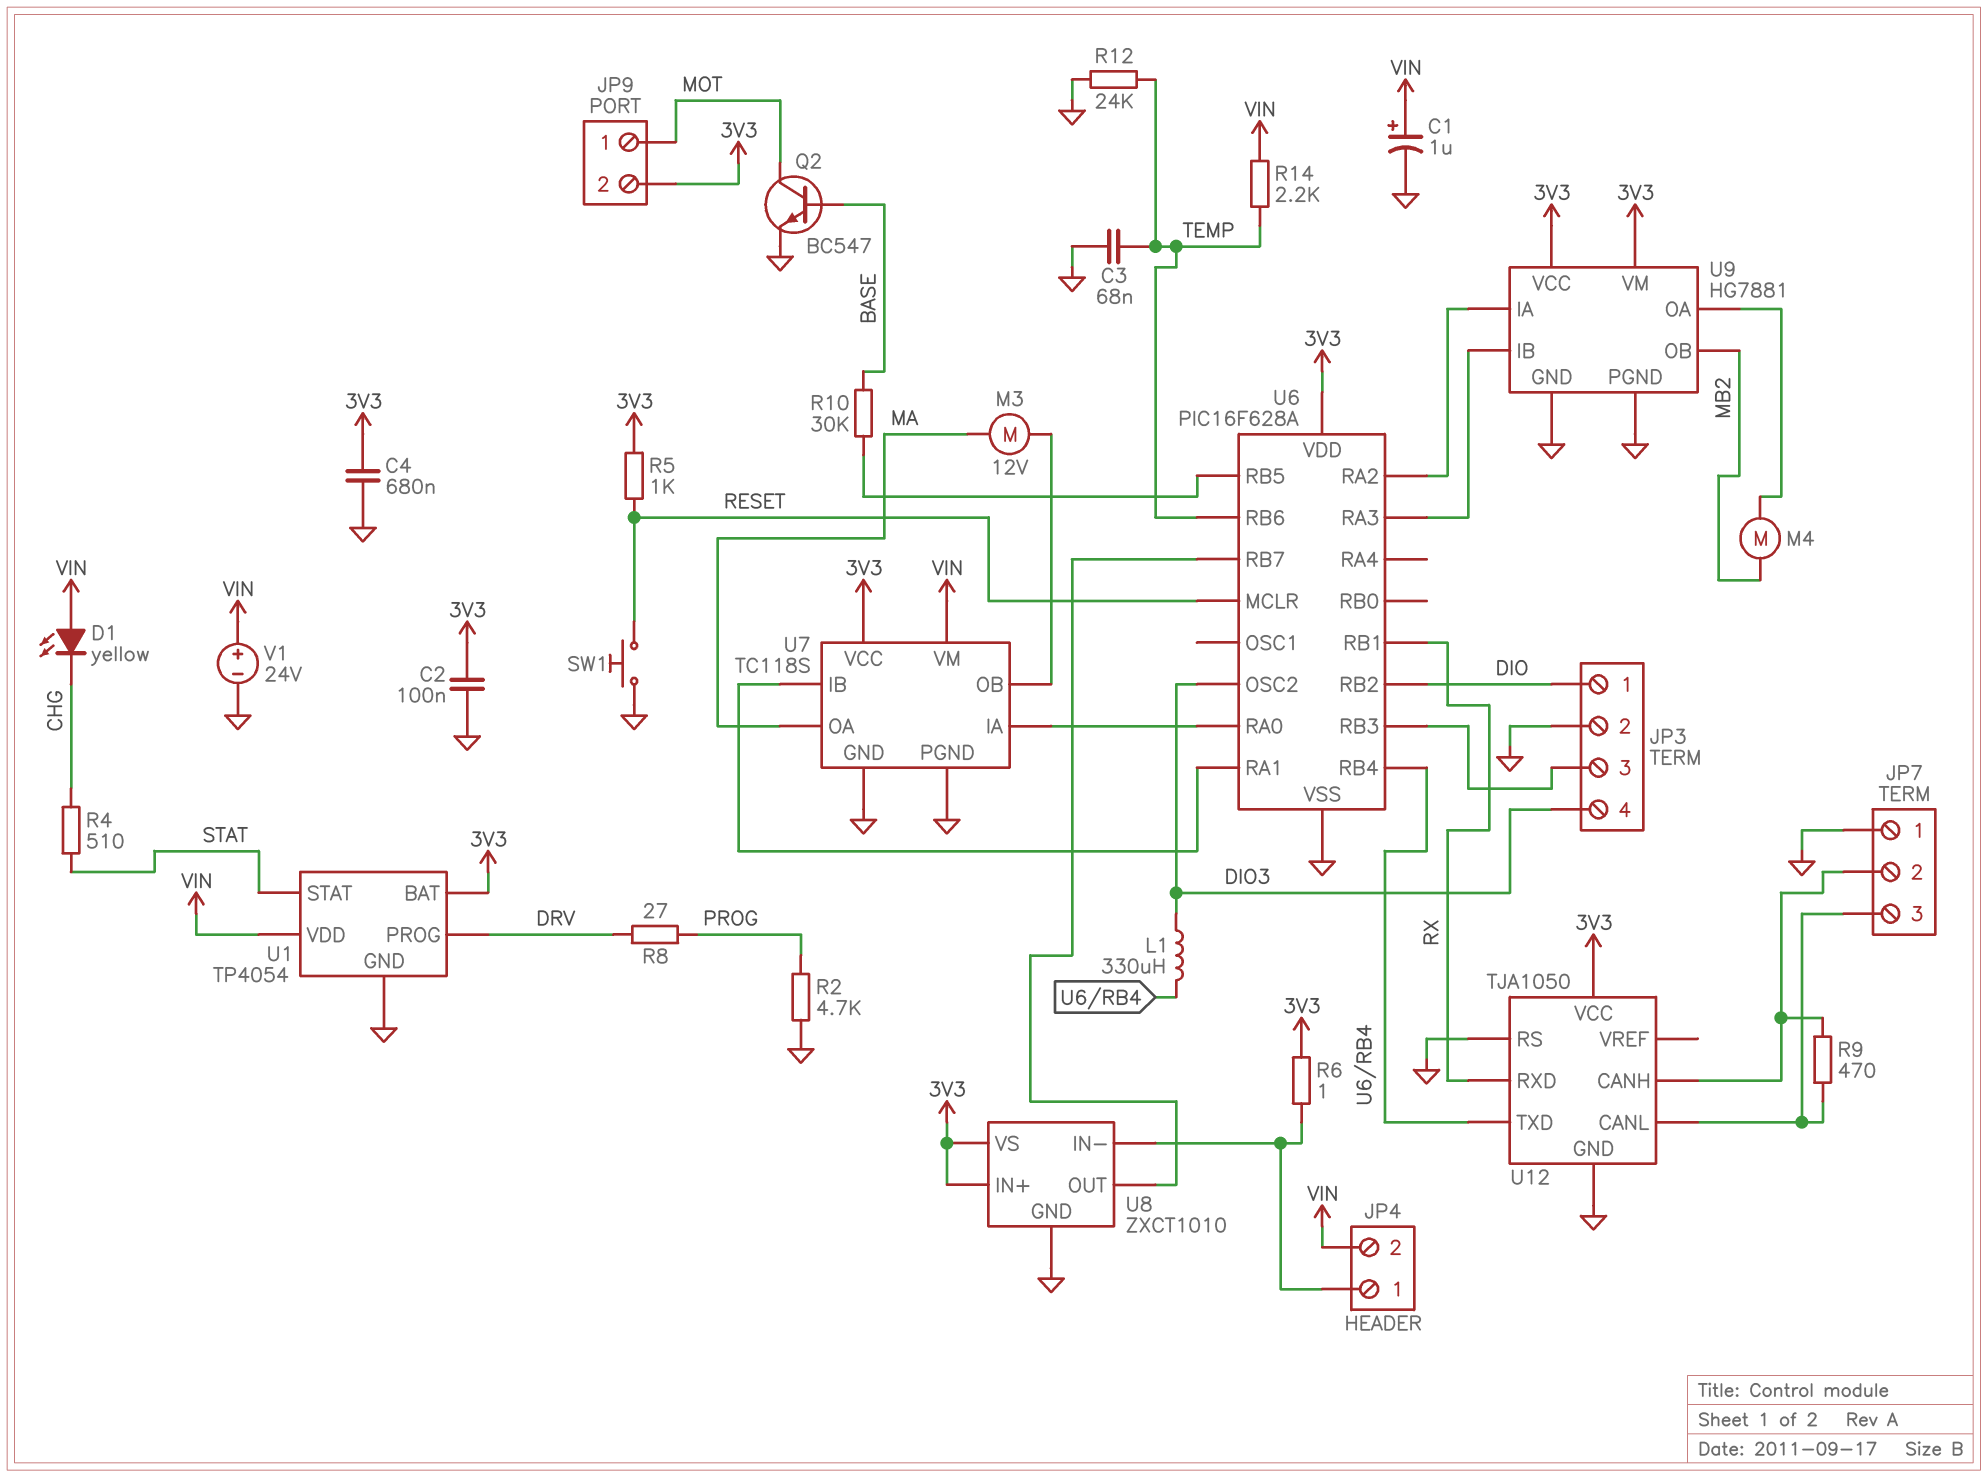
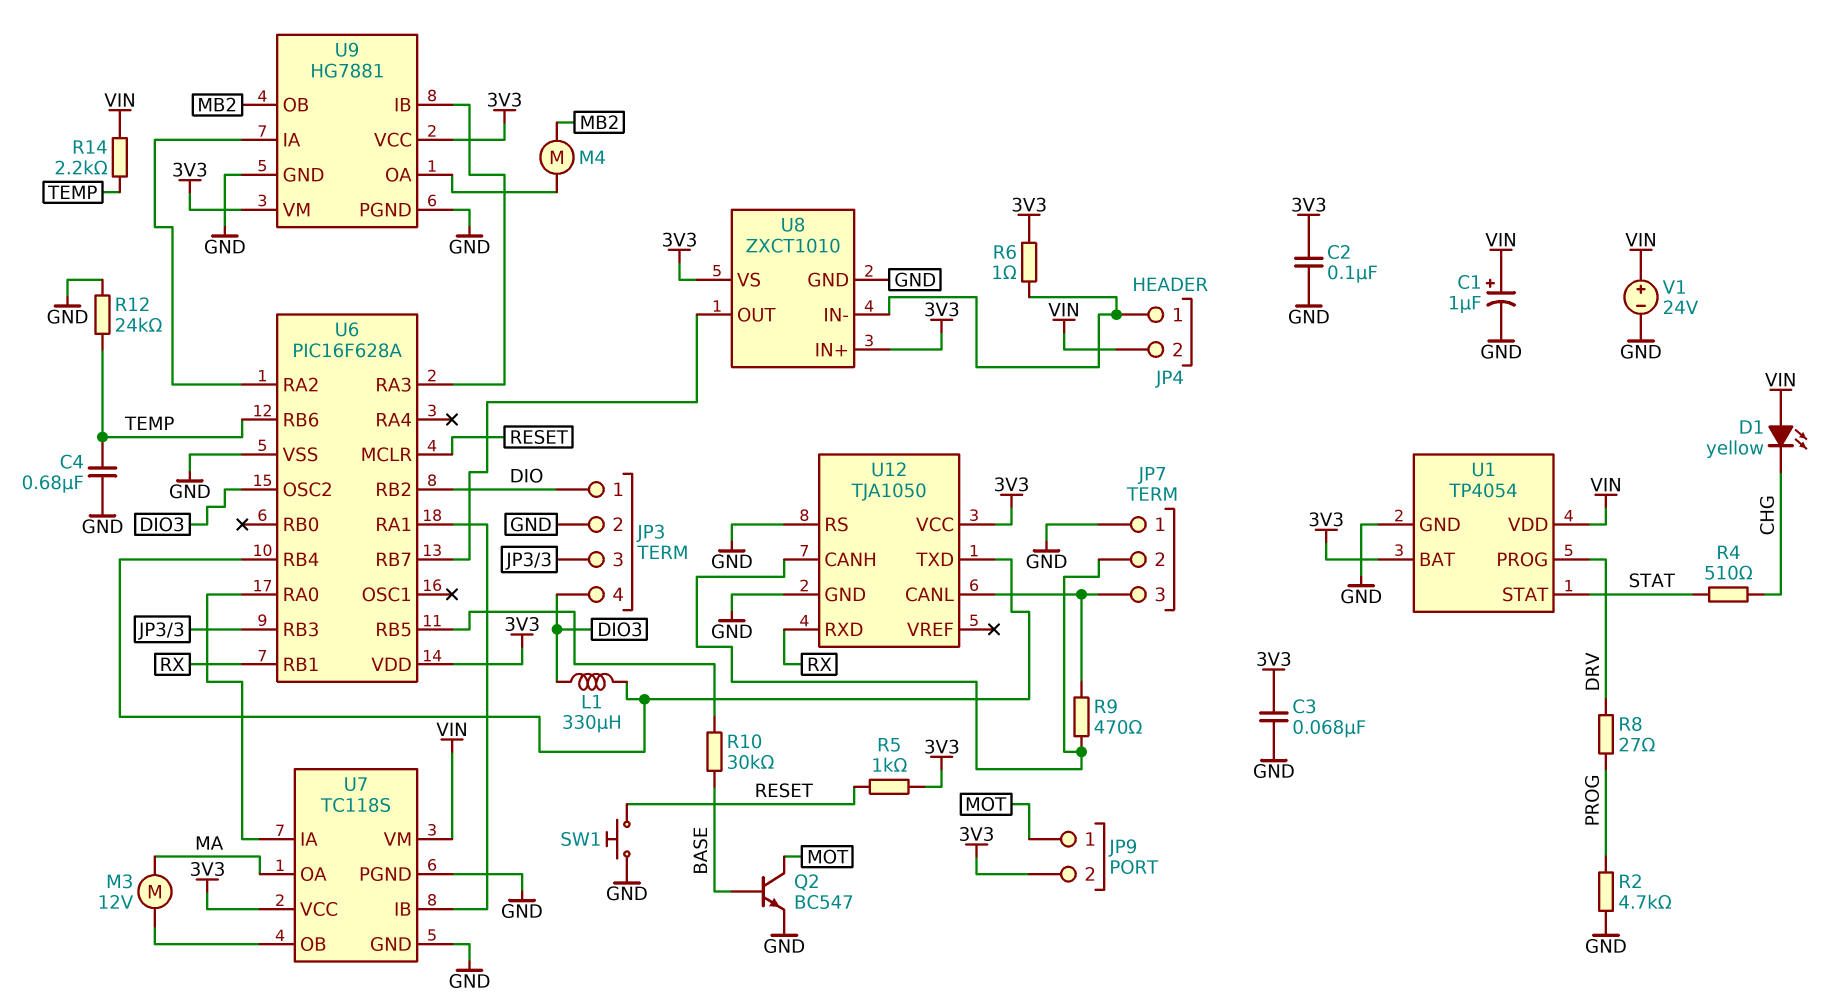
C3: 68nF (GND, TEMP) -> 68nF (3V3, GND)
C4: 680nF (3V3, GND) -> 680nF (GND, TEMP)

